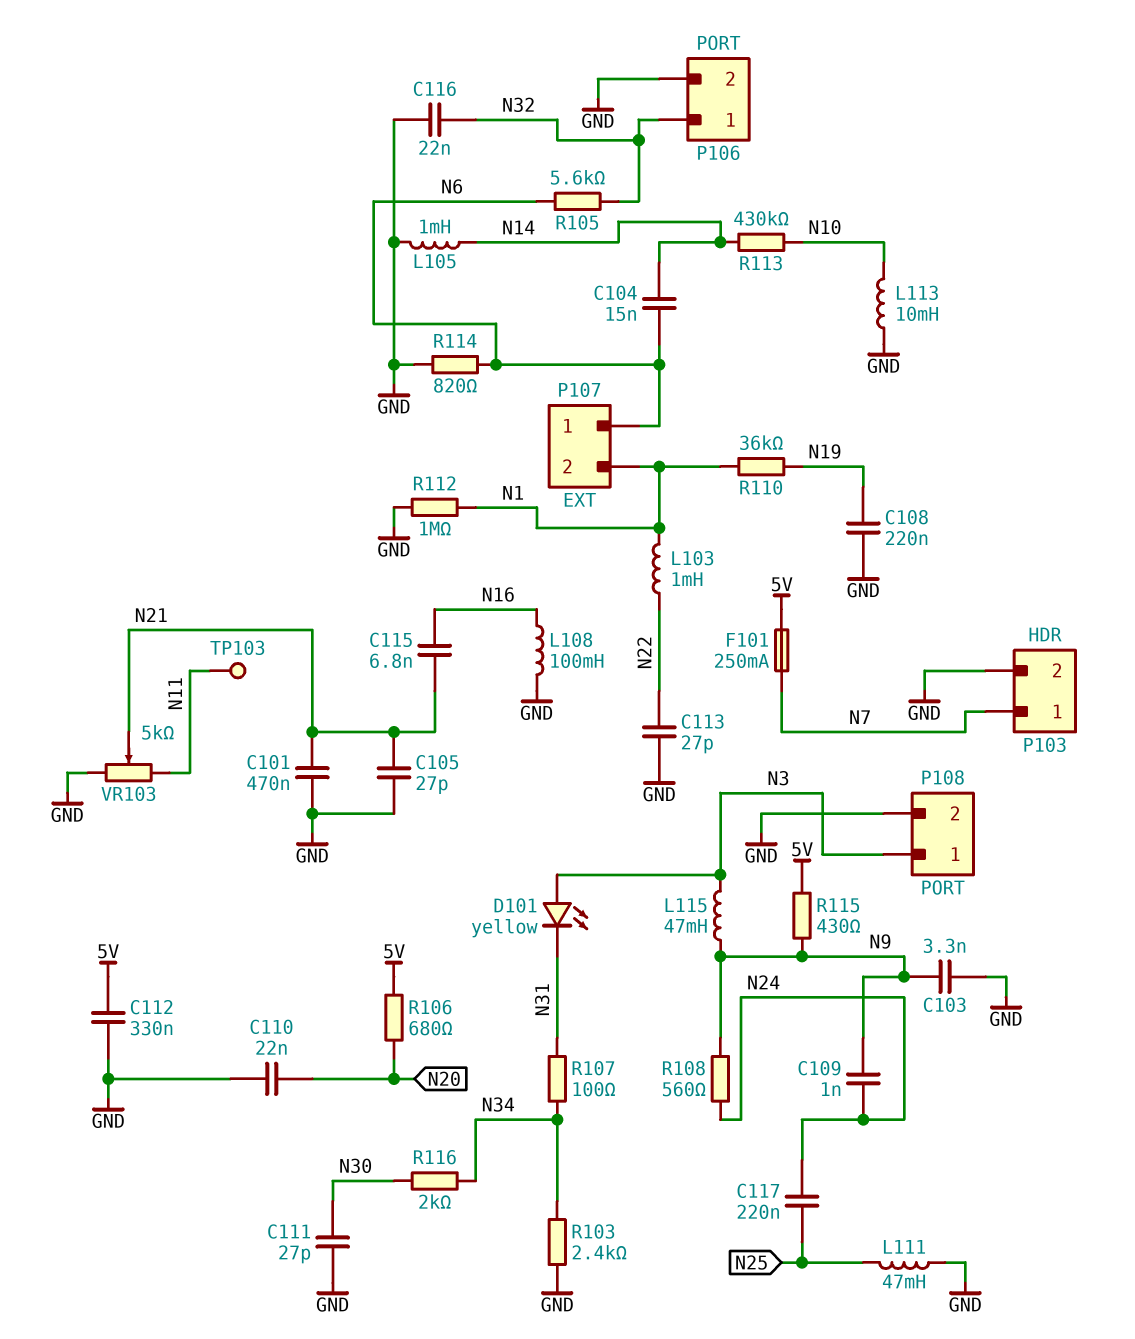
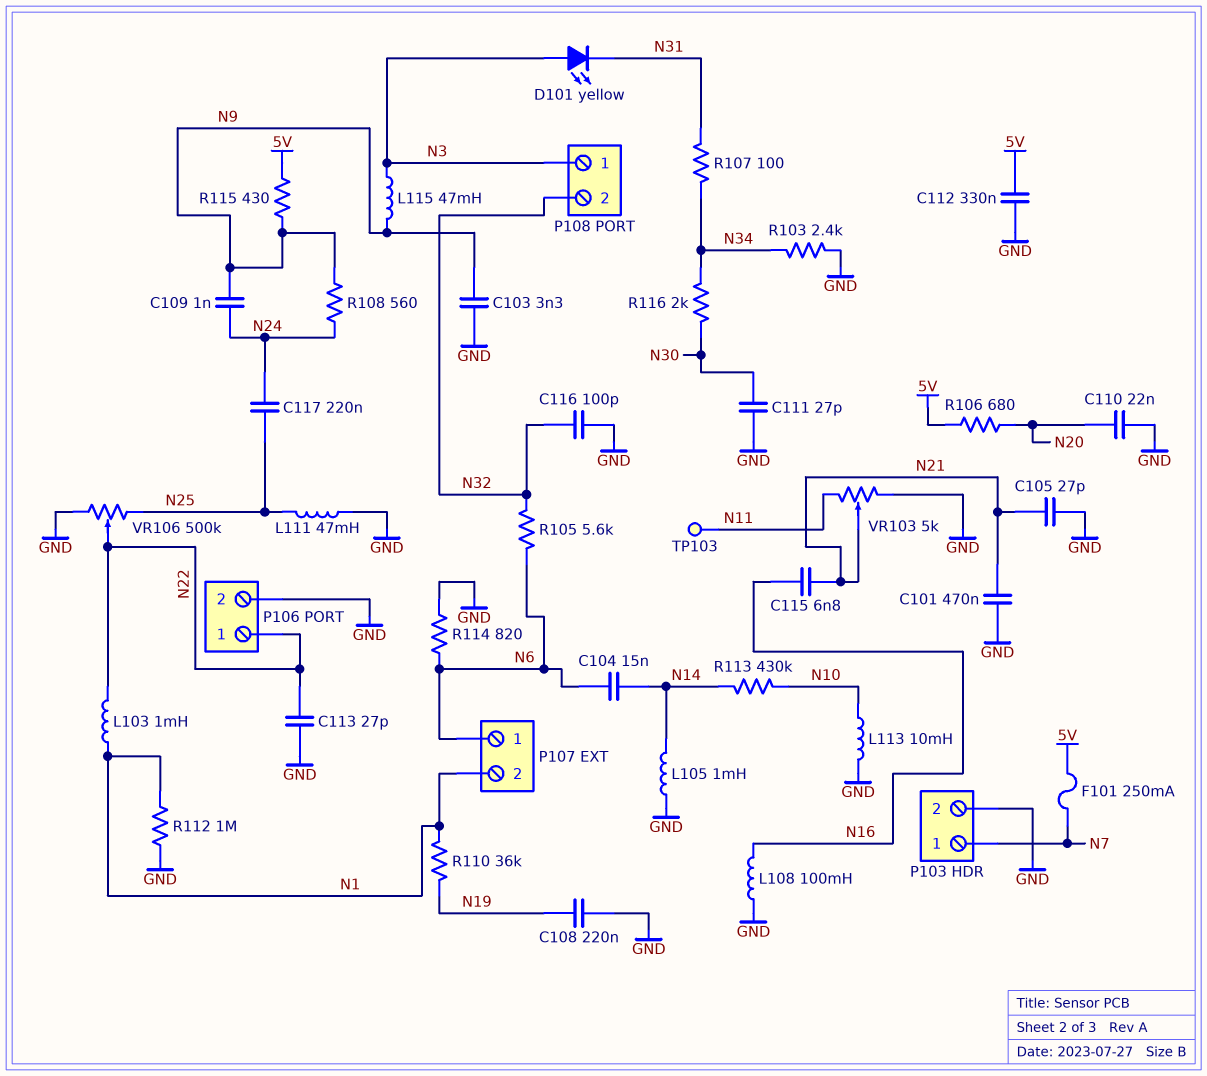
C116: 22nF (GND, N32) -> 100pF (GND, N32)
P106 pin 1: N32 -> N22
P108 pin 2: GND -> N32
VR106: none -> 500k (GND, N25, wiper N22)

